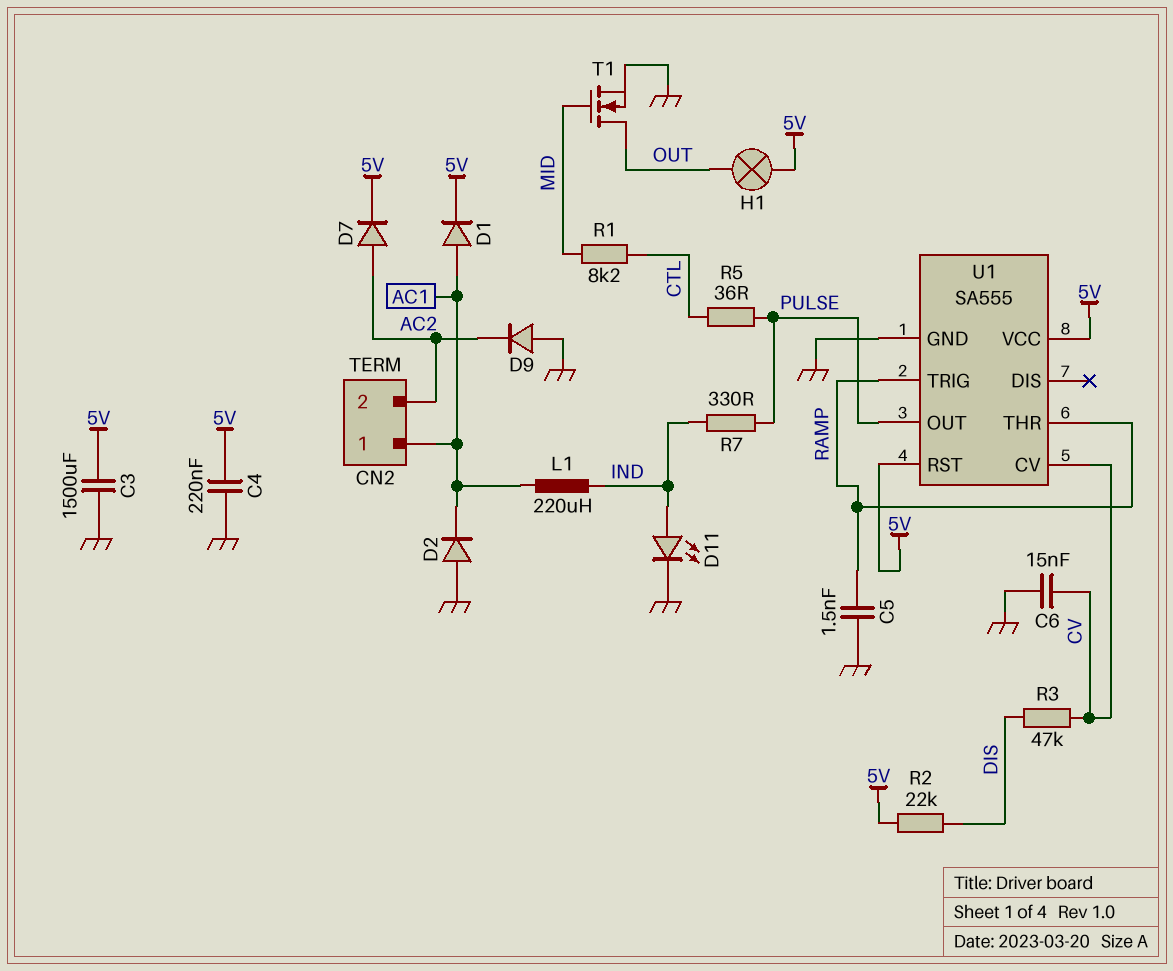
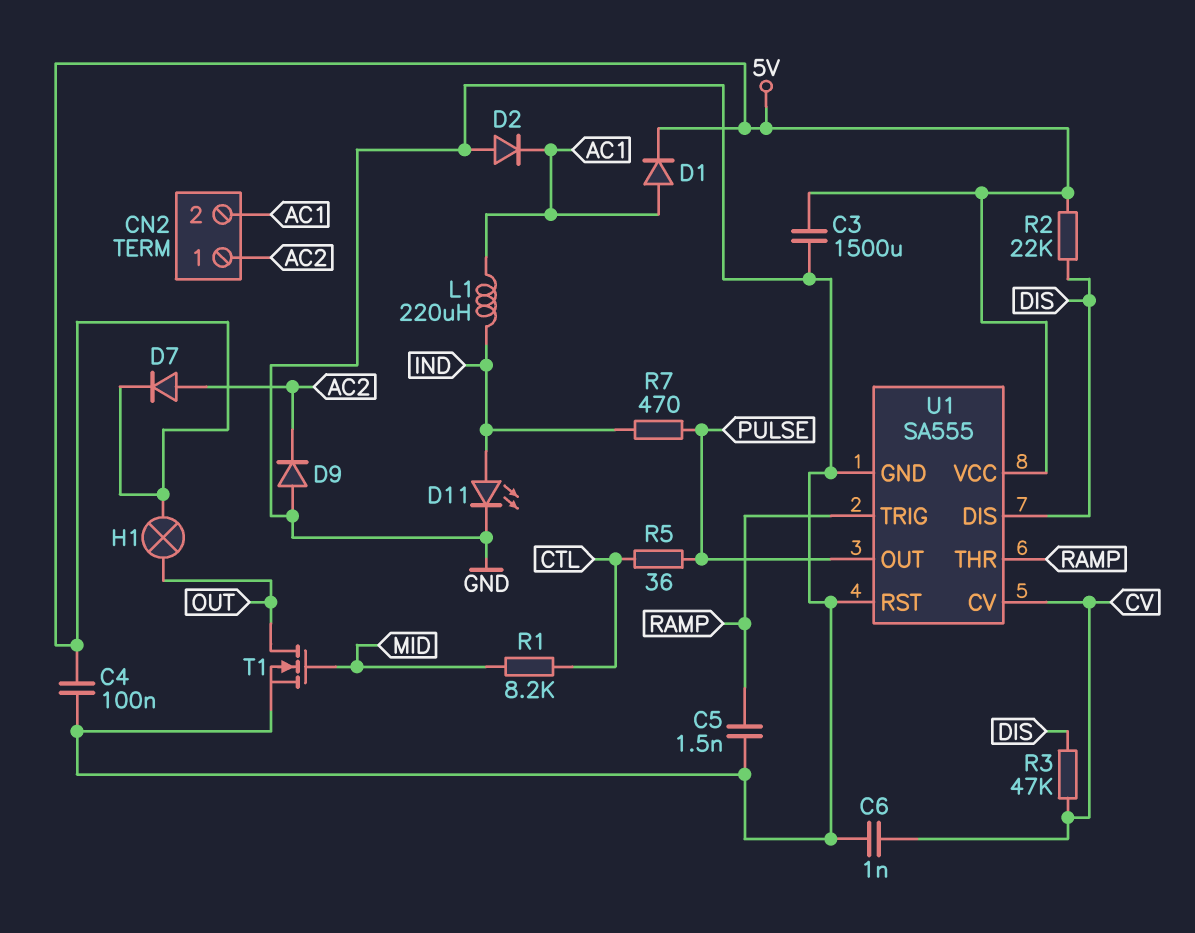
C4: 220nF (5V, GND) -> 100nF (5V, GND)
C6: 15nF (CV, GND) -> 1nF (CV, GND)
CN2 pin 1: AC1 -> AC2
CN2 pin 2: AC2 -> AC1
R7: 330 (IND, PULSE) -> 470 (IND, PULSE)
U1 pin DIS: none -> DIS
U1 pin RST: 5V -> GND

